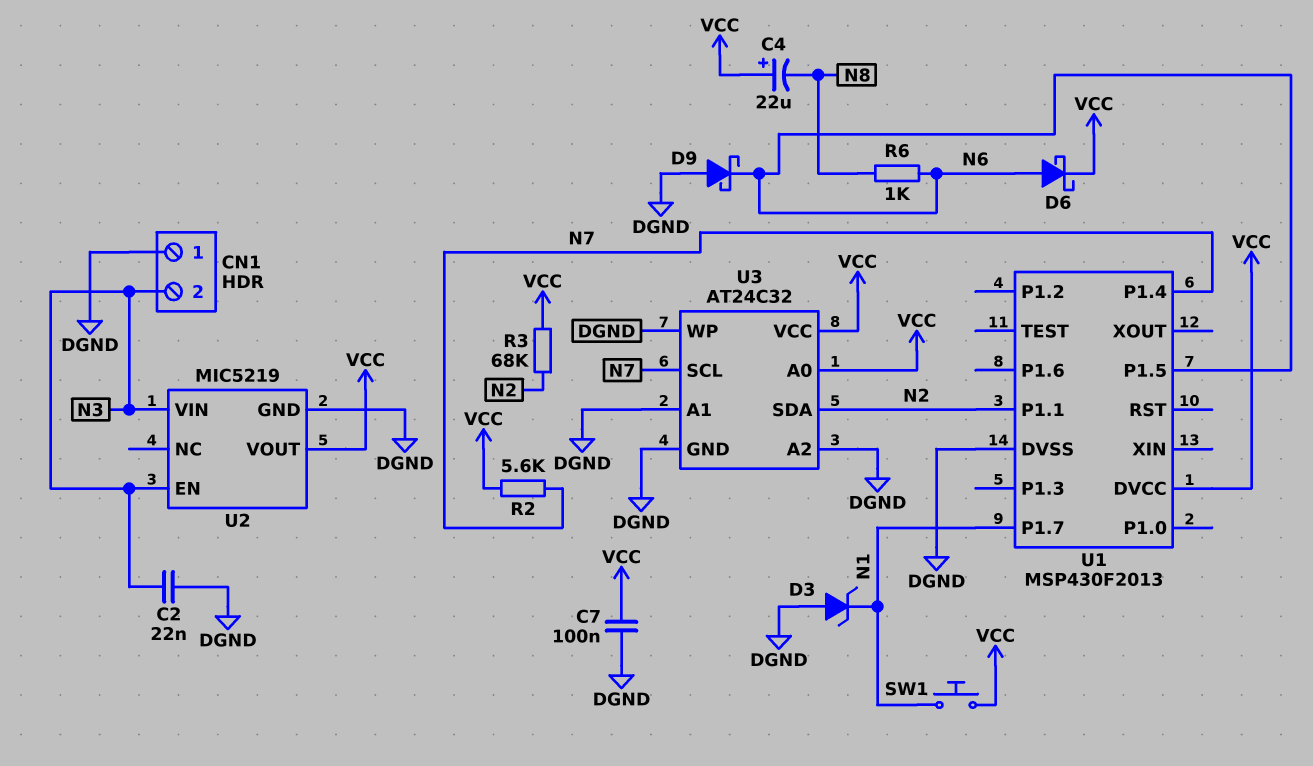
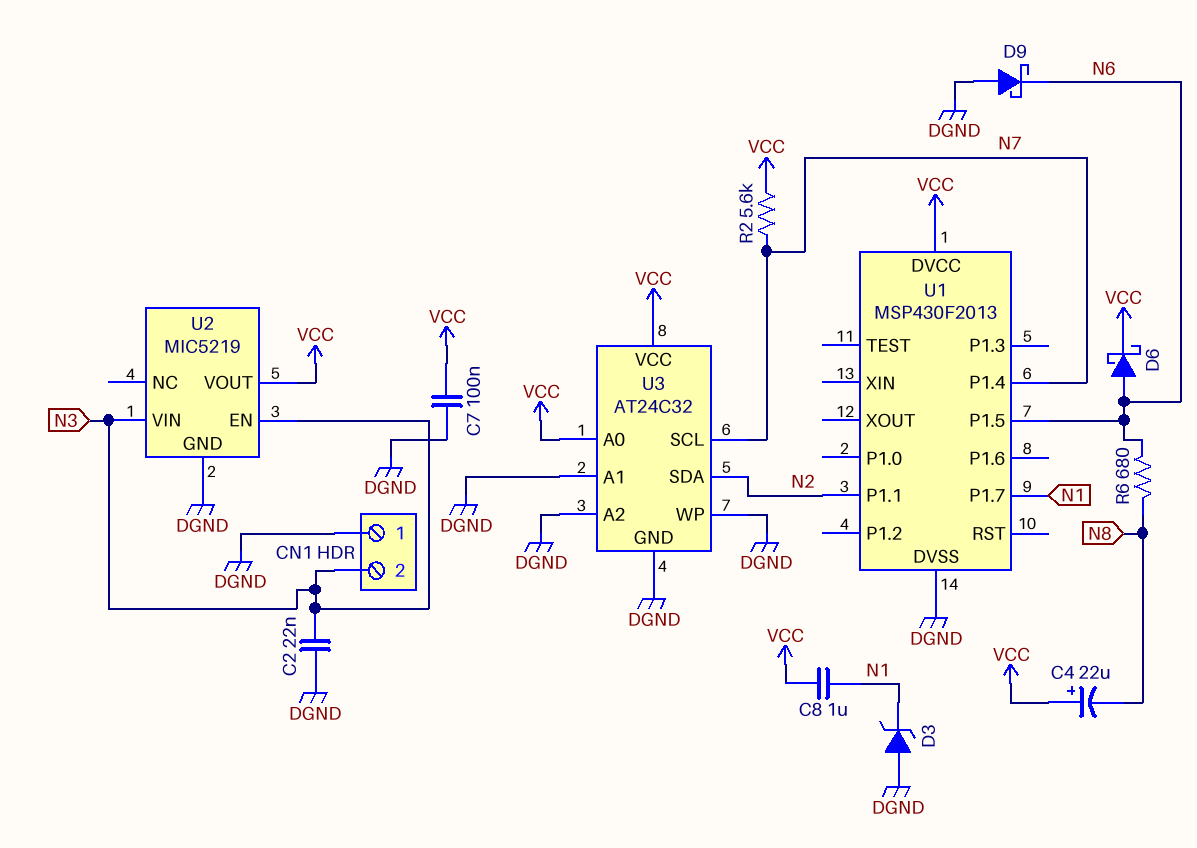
C8: none -> 1uF (N1, VCC)
R3: 68k (N2, VCC) -> none
R6: 1k (N6, N8) -> 680 (N6, N8)
SW1: button (N1, VCC) -> none

